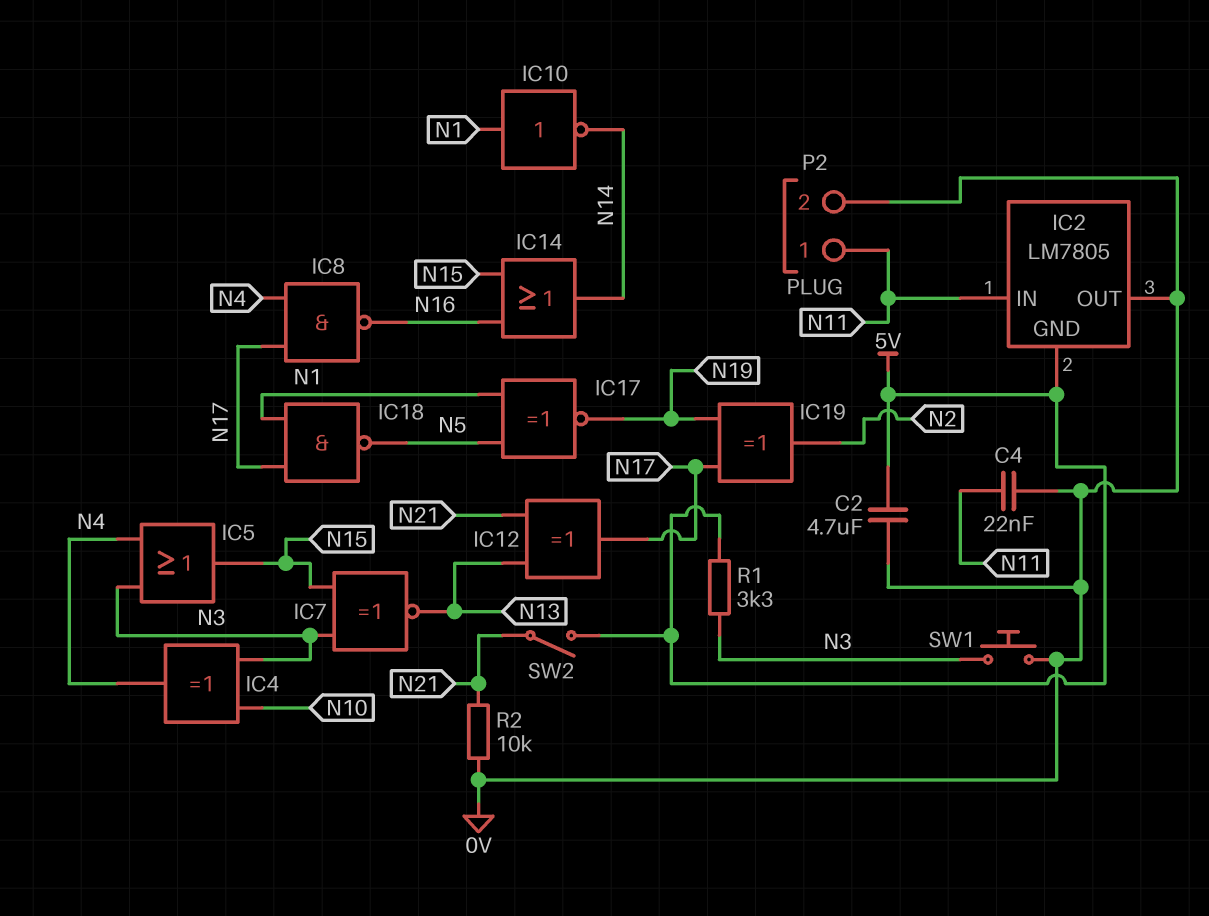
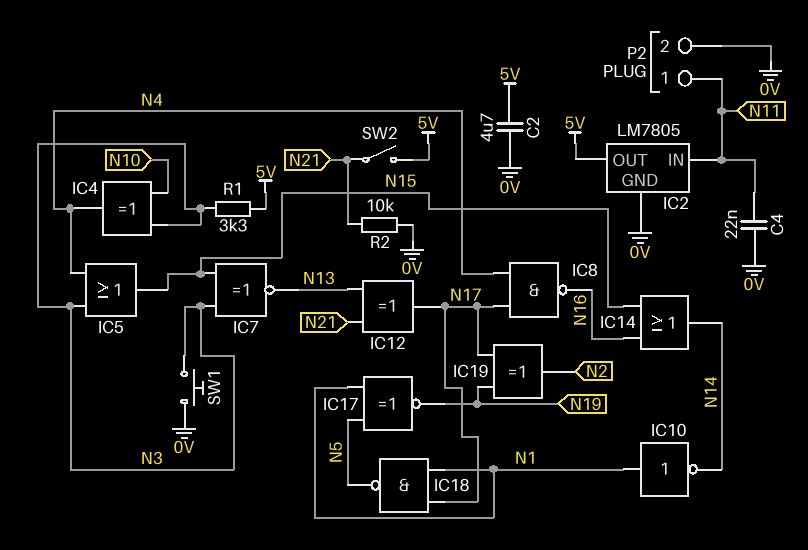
IC2 pin GND: 5V -> 0V
IC2 pin OUT: 0V -> 5V

